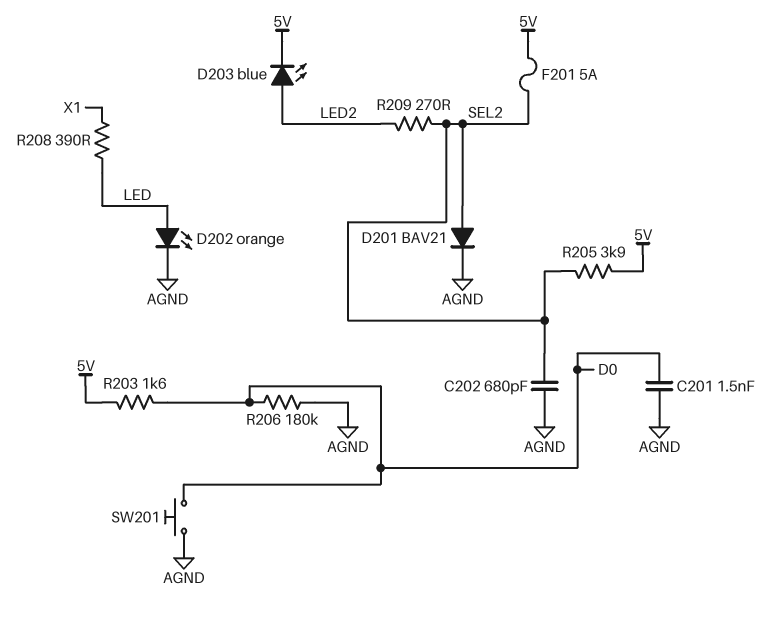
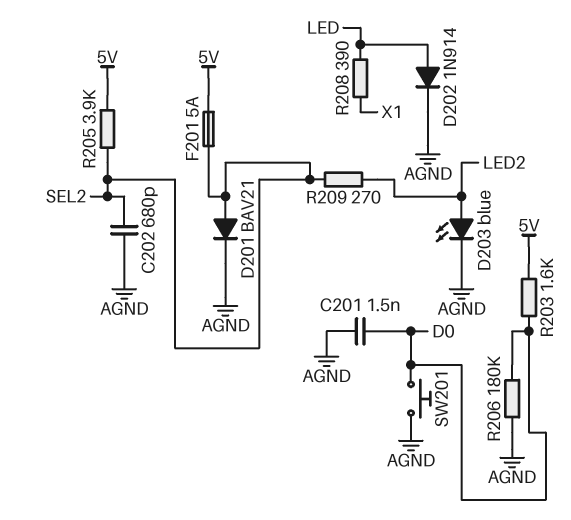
D202: LED orange (A LED, K AGND) -> diode 1N914 (A LED, K AGND)
D203: LED blue (A LED2, K 5V) -> LED blue (A LED2, K AGND)

